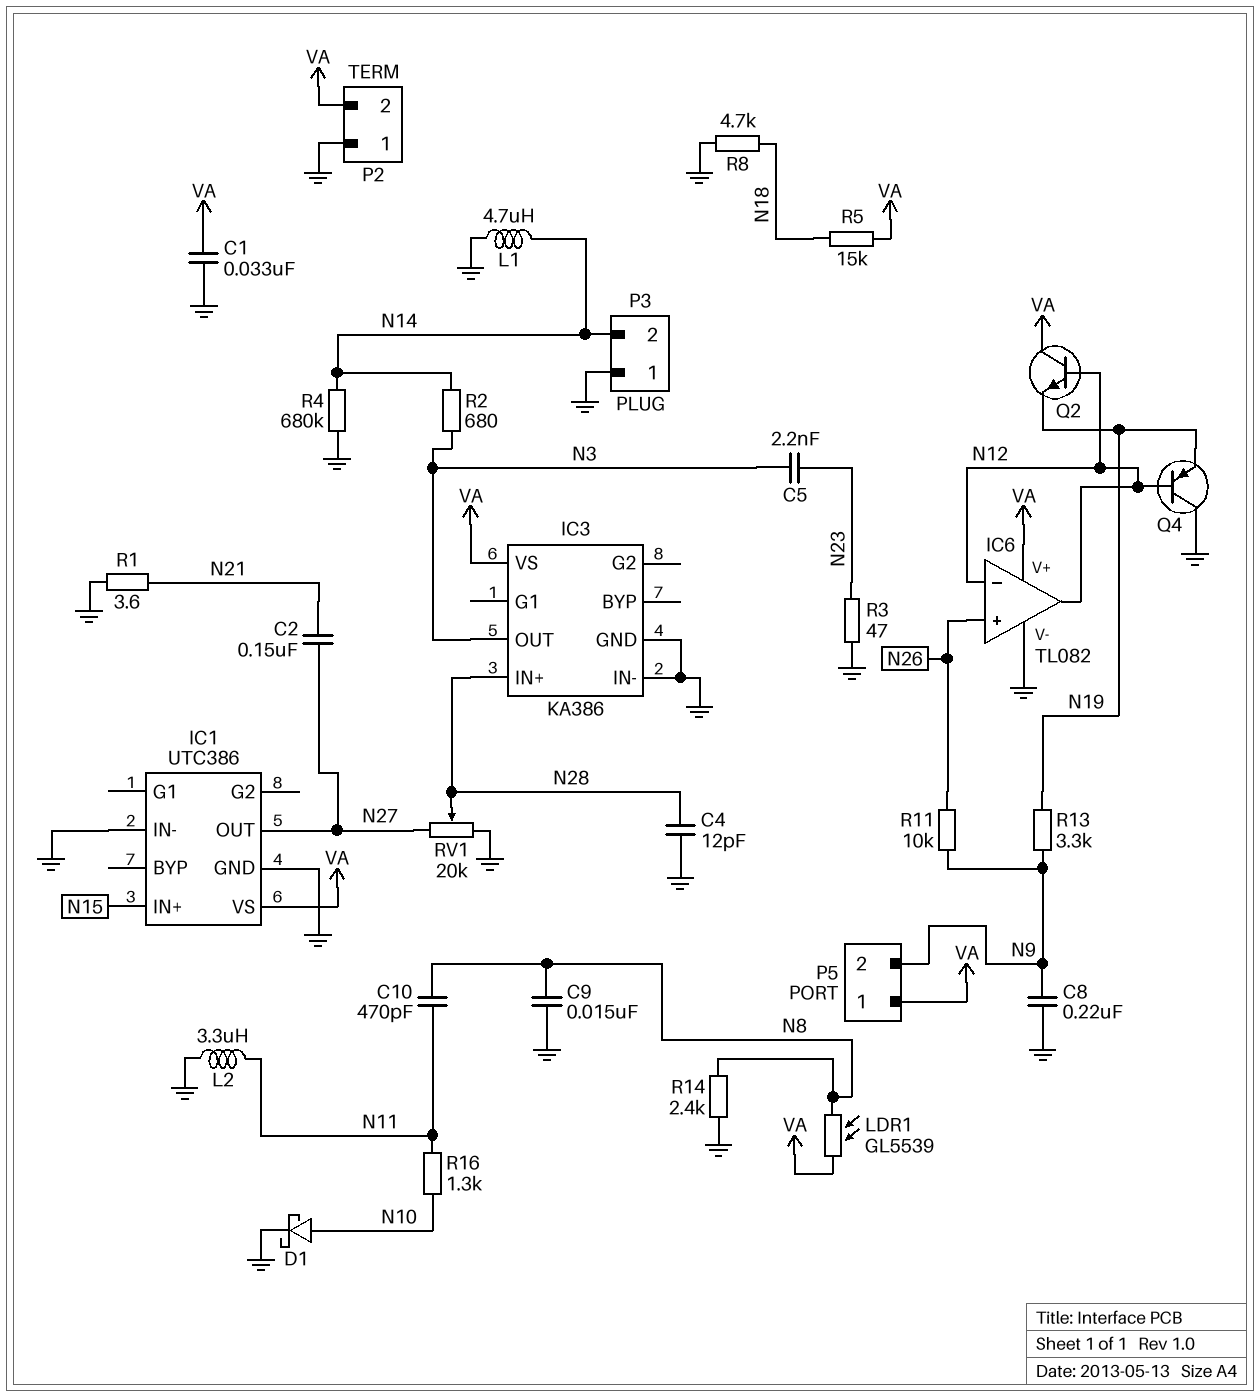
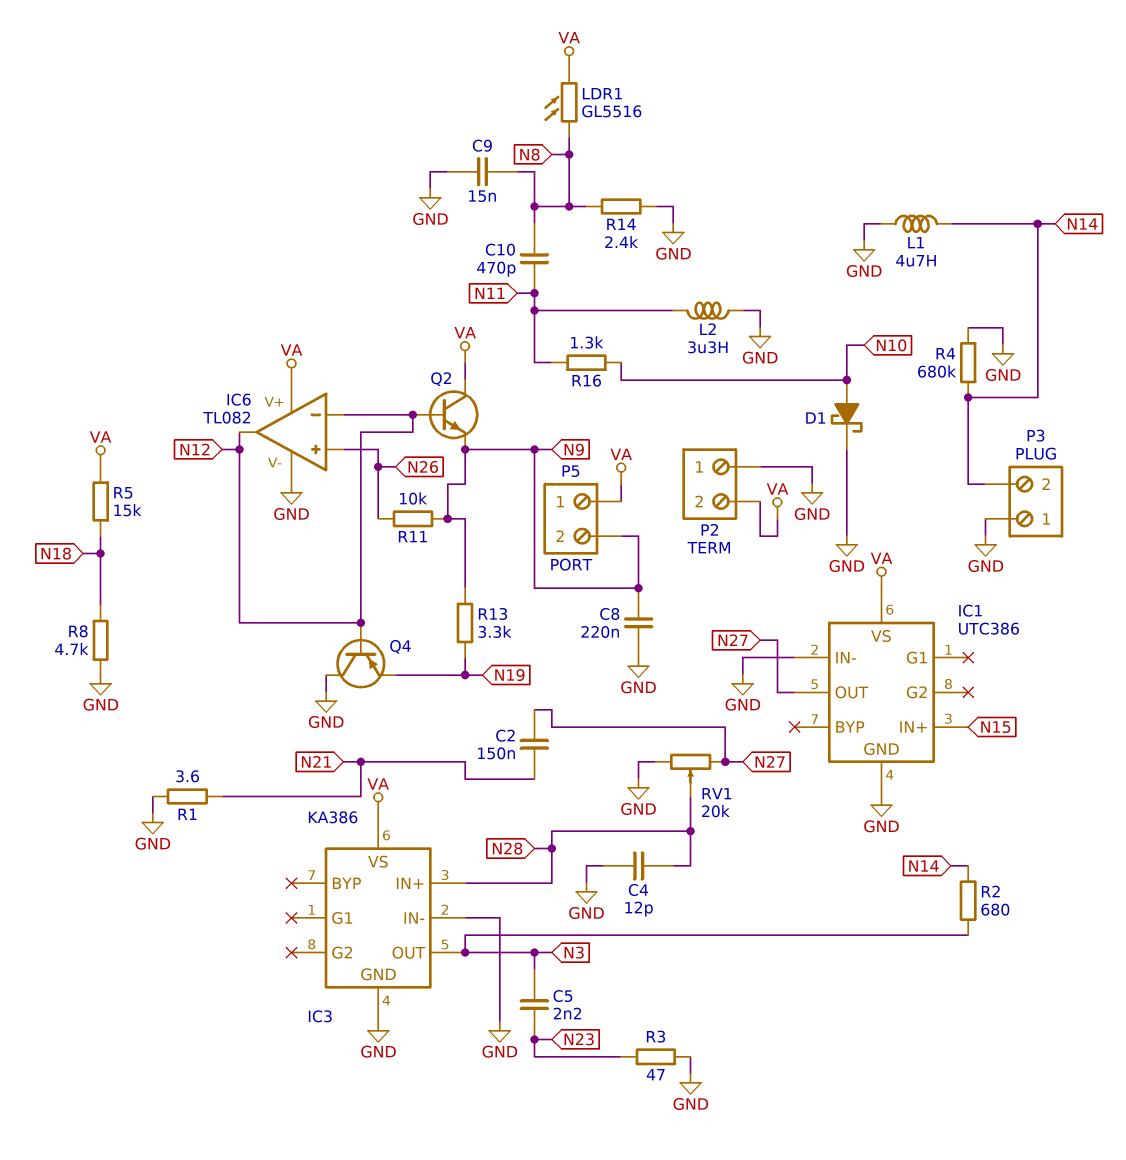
C1: 33nF (GND, VA) -> none
LDR1: GL5539 (N8, VA) -> GL5516 (N8, VA)
Q2: NPN (B N12, C VA, E N19) -> NPN (B N12, C VA, E N9)

